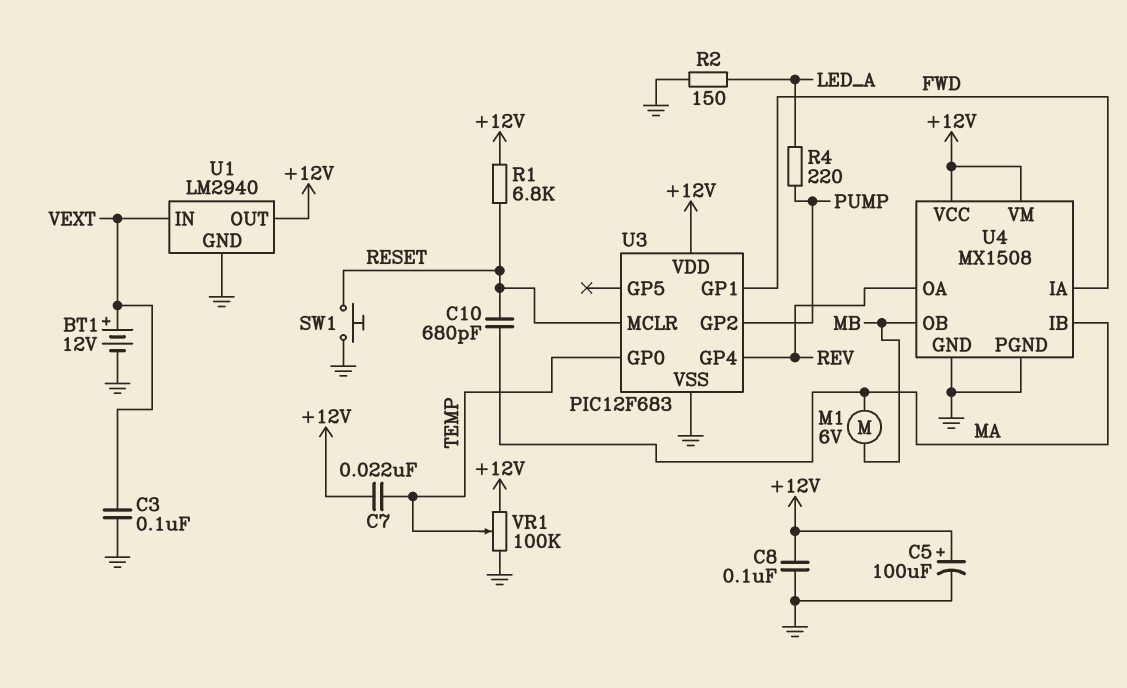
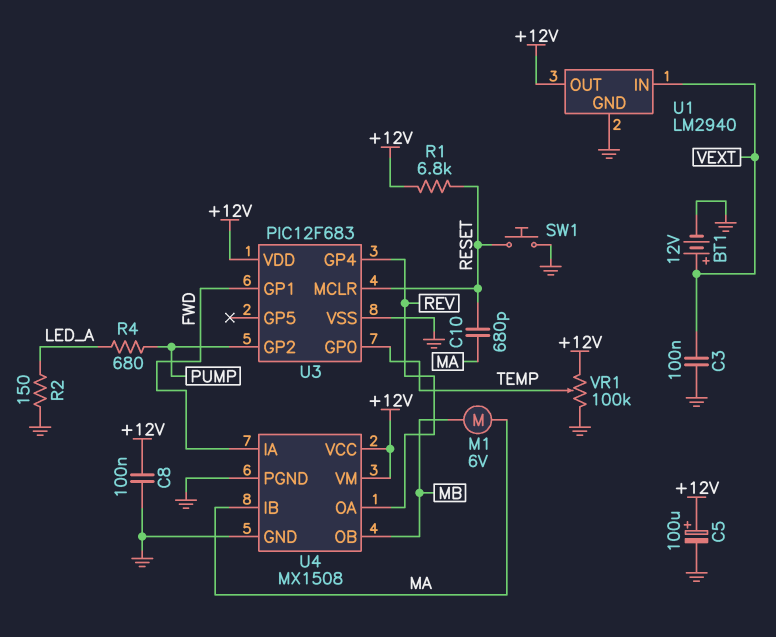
C7: 22nF (+12V, TEMP) -> none
R4: 220 (LED_A, PUMP) -> 680 (LED_A, PUMP)

